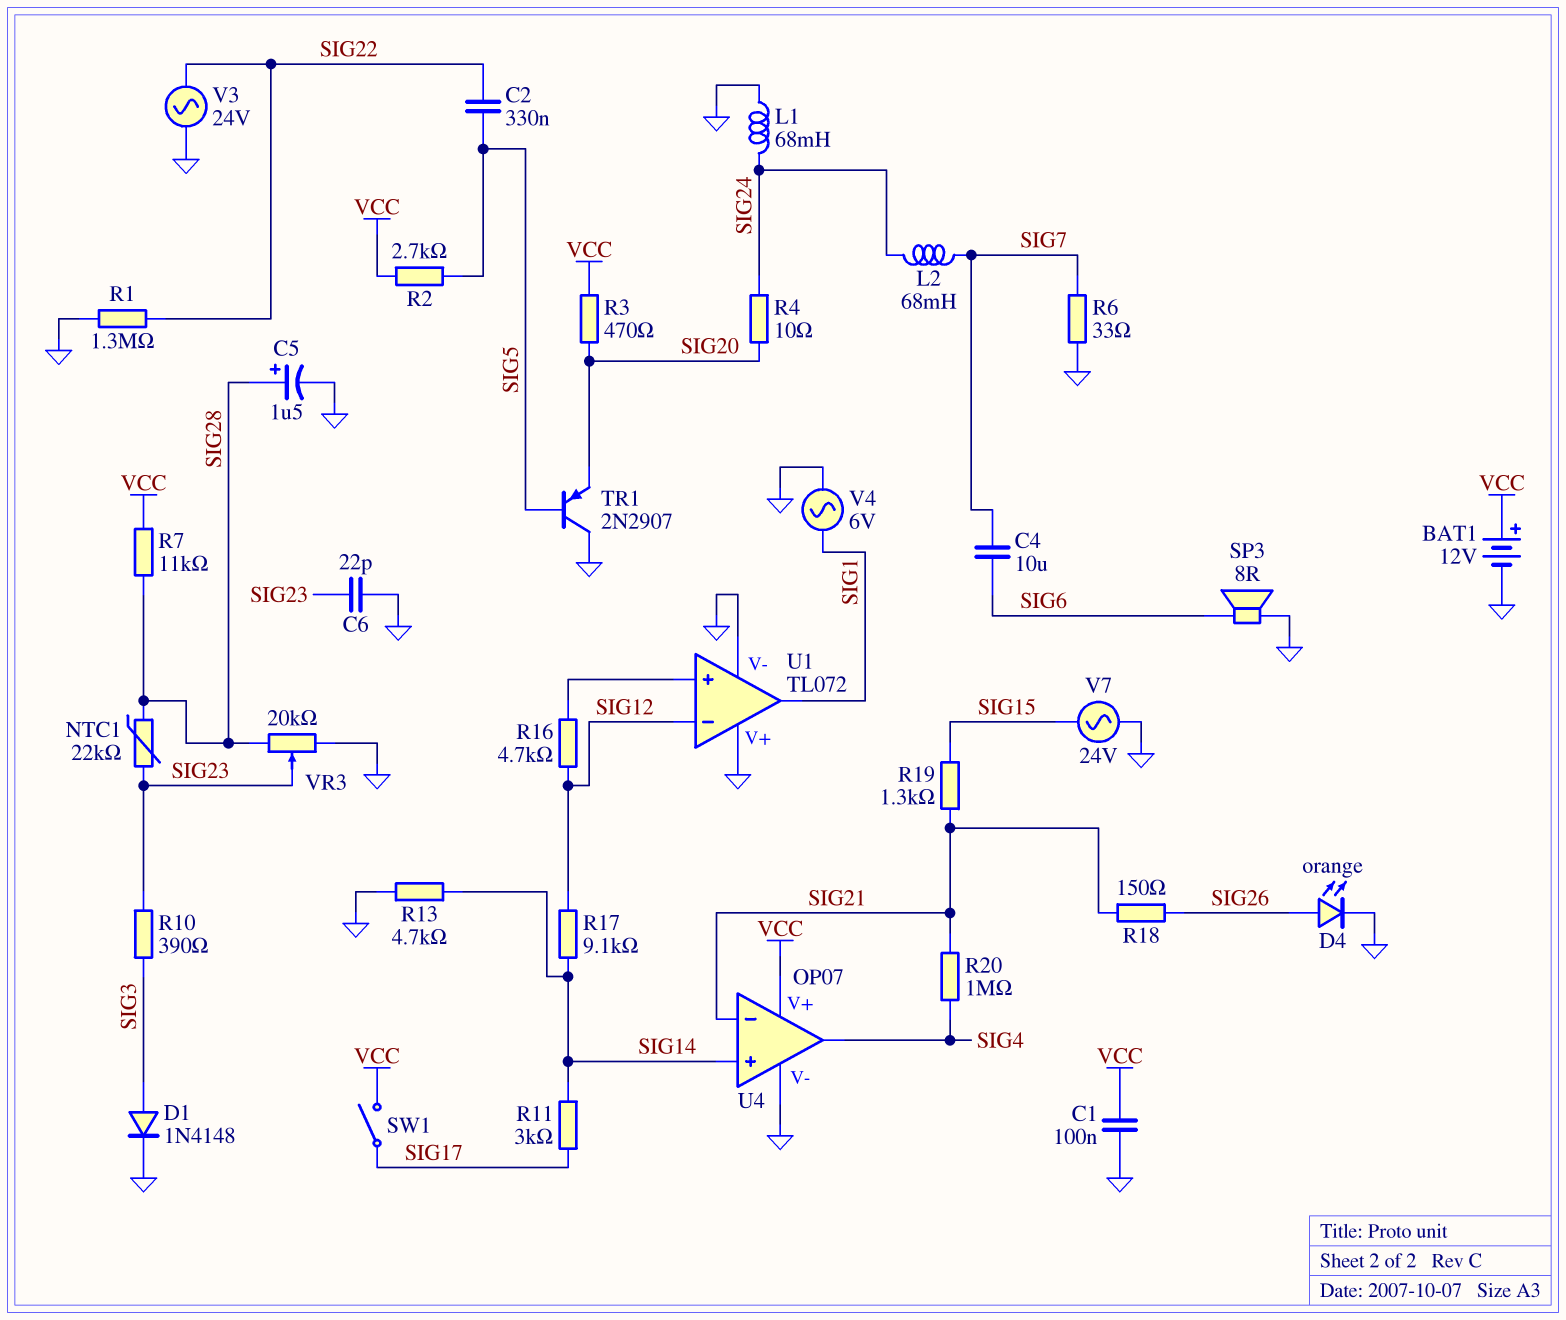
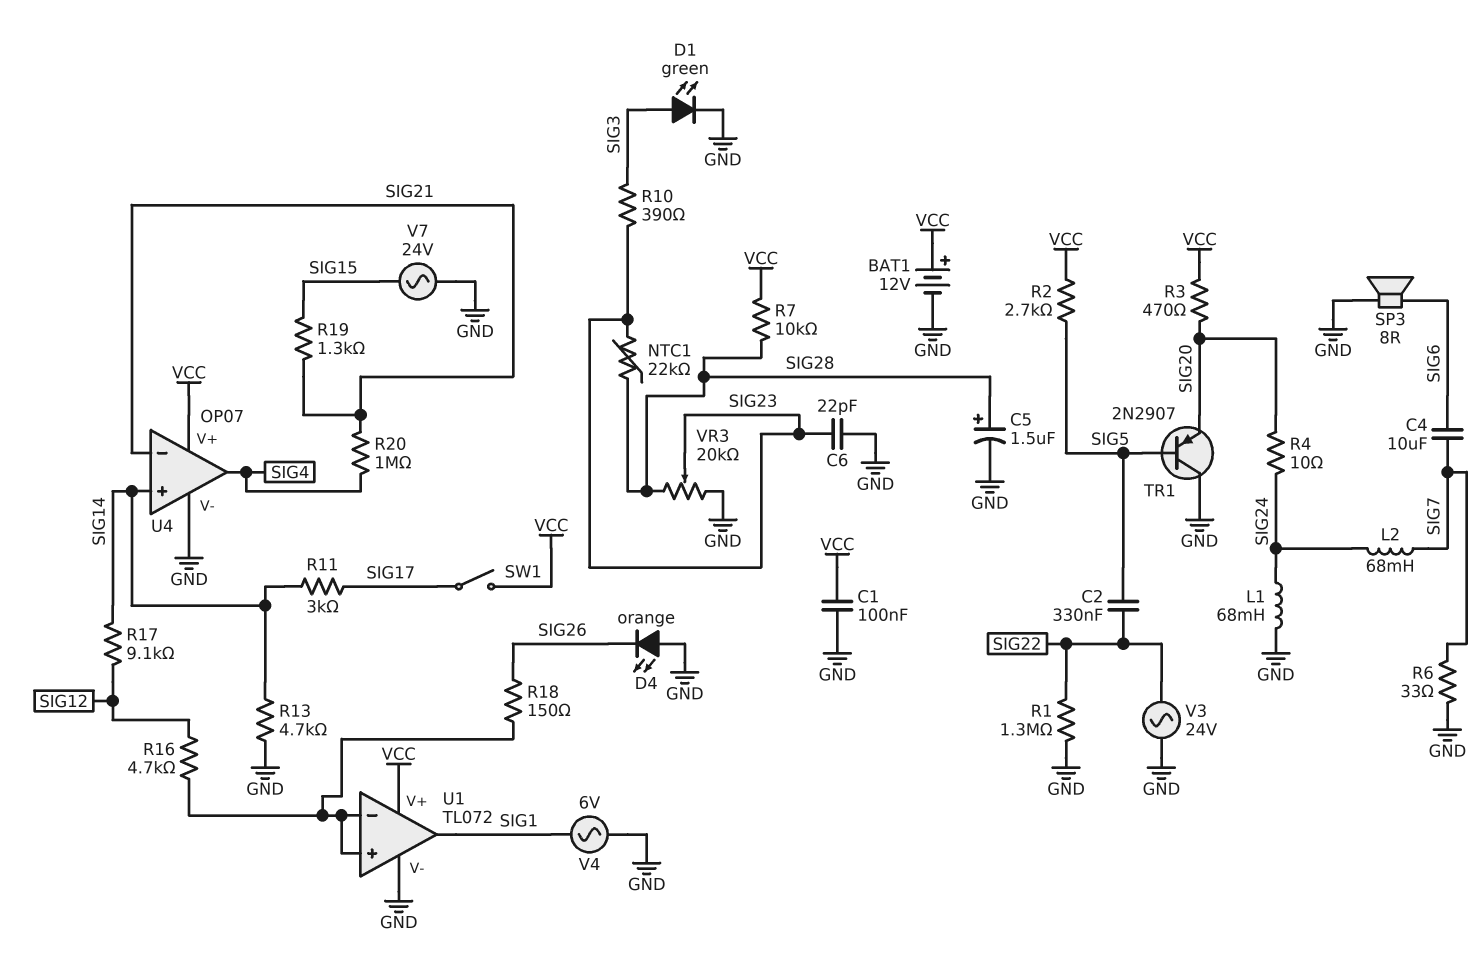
D1: diode 1N4148 (A SIG3, K GND) -> LED green (A SIG3, K GND)
D4: LED orange (A SIG26, K GND) -> LED orange (A GND, K SIG26)
R7: 11k (SIG28, VCC) -> 10k (SIG28, VCC)
R18: 150 (SIG21, SIG26) -> 150 (SIG26, U1/in+)
U1 pin V+: GND -> VCC
U1 pin in-: SIG12 -> U1/in+

